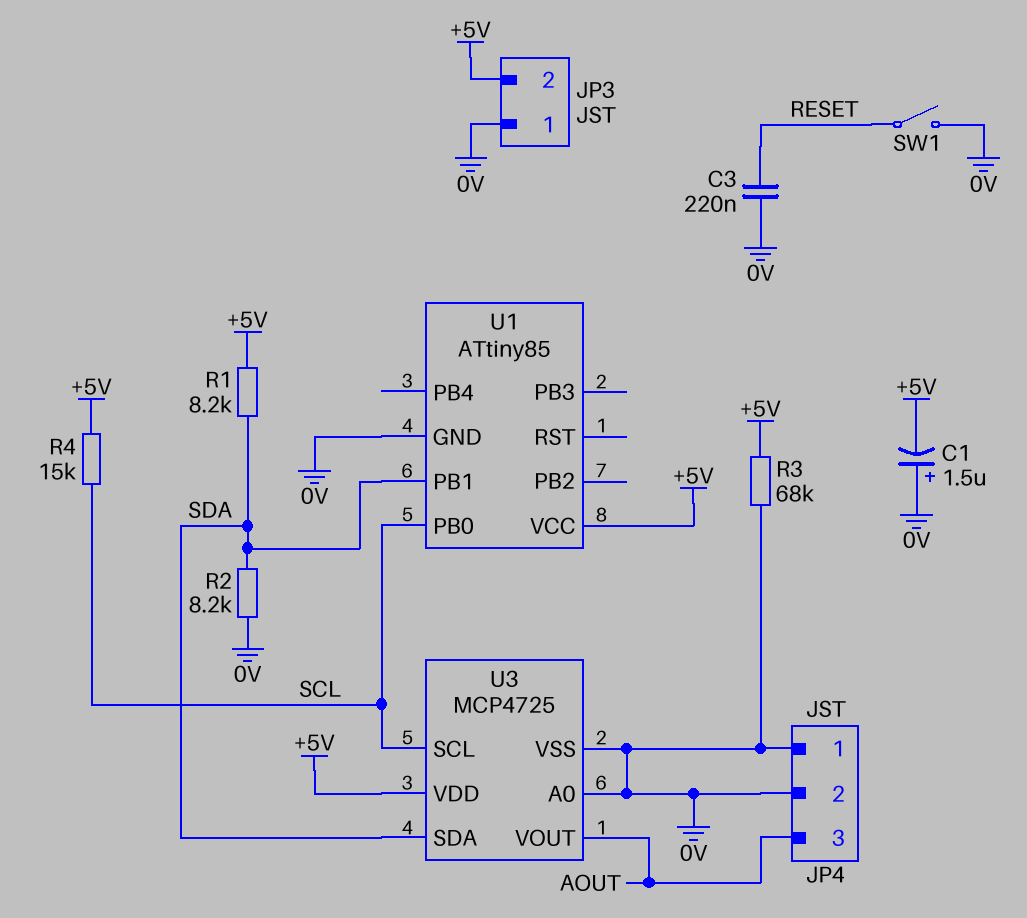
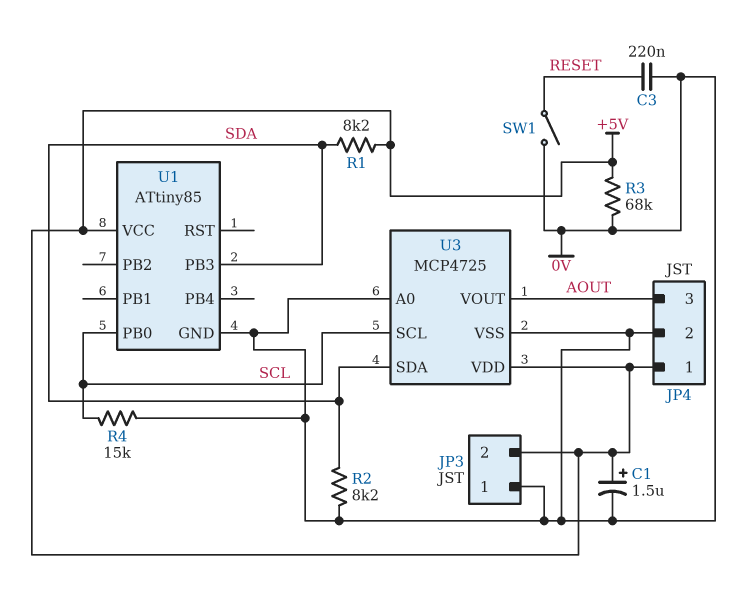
C1: 1.5uF (plus 0V, minus +5V) -> 1.5uF (plus +5V, minus 0V)
JP4 pin 1: 0V -> +5V
R4: 15k (+5V, SCL) -> 15k (0V, SCL)
U1 pin PB1: SDA -> none
U1 pin PB3: none -> SDA

